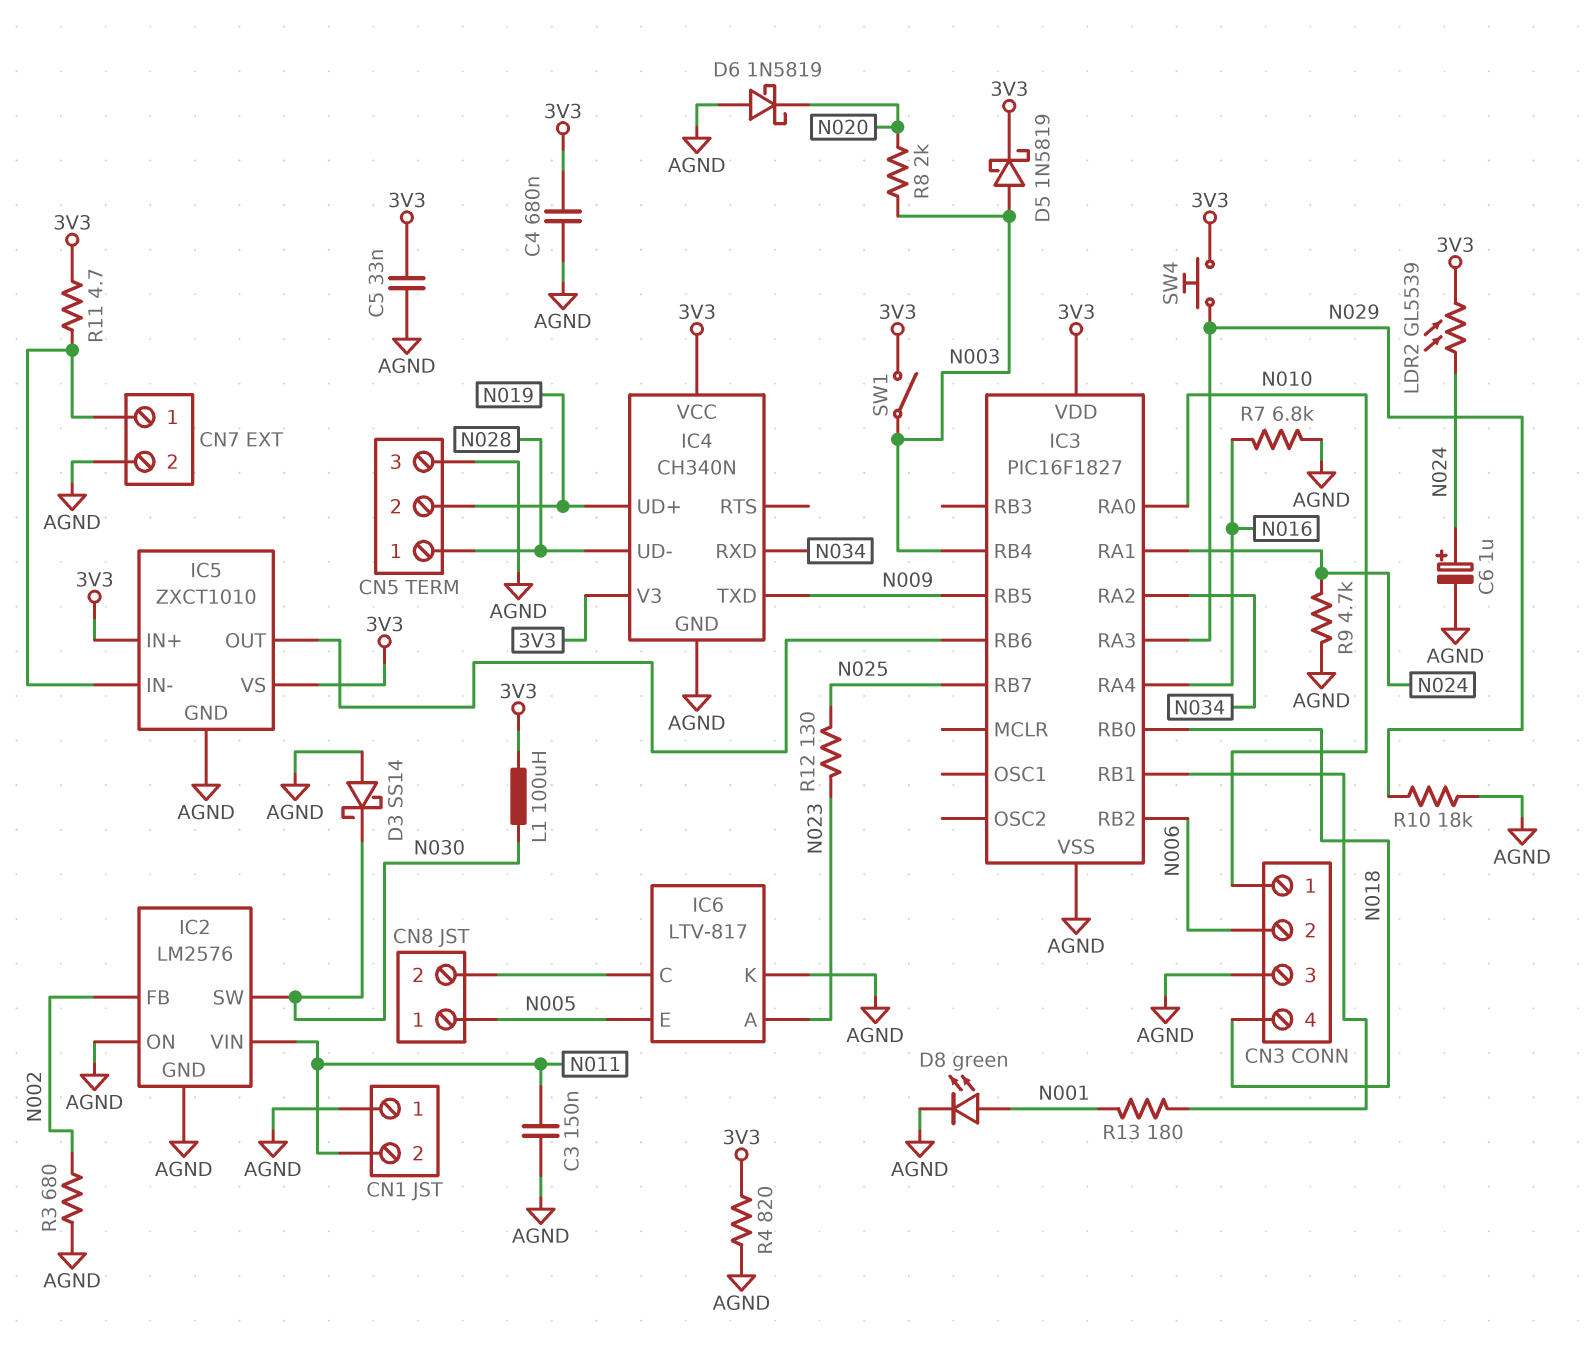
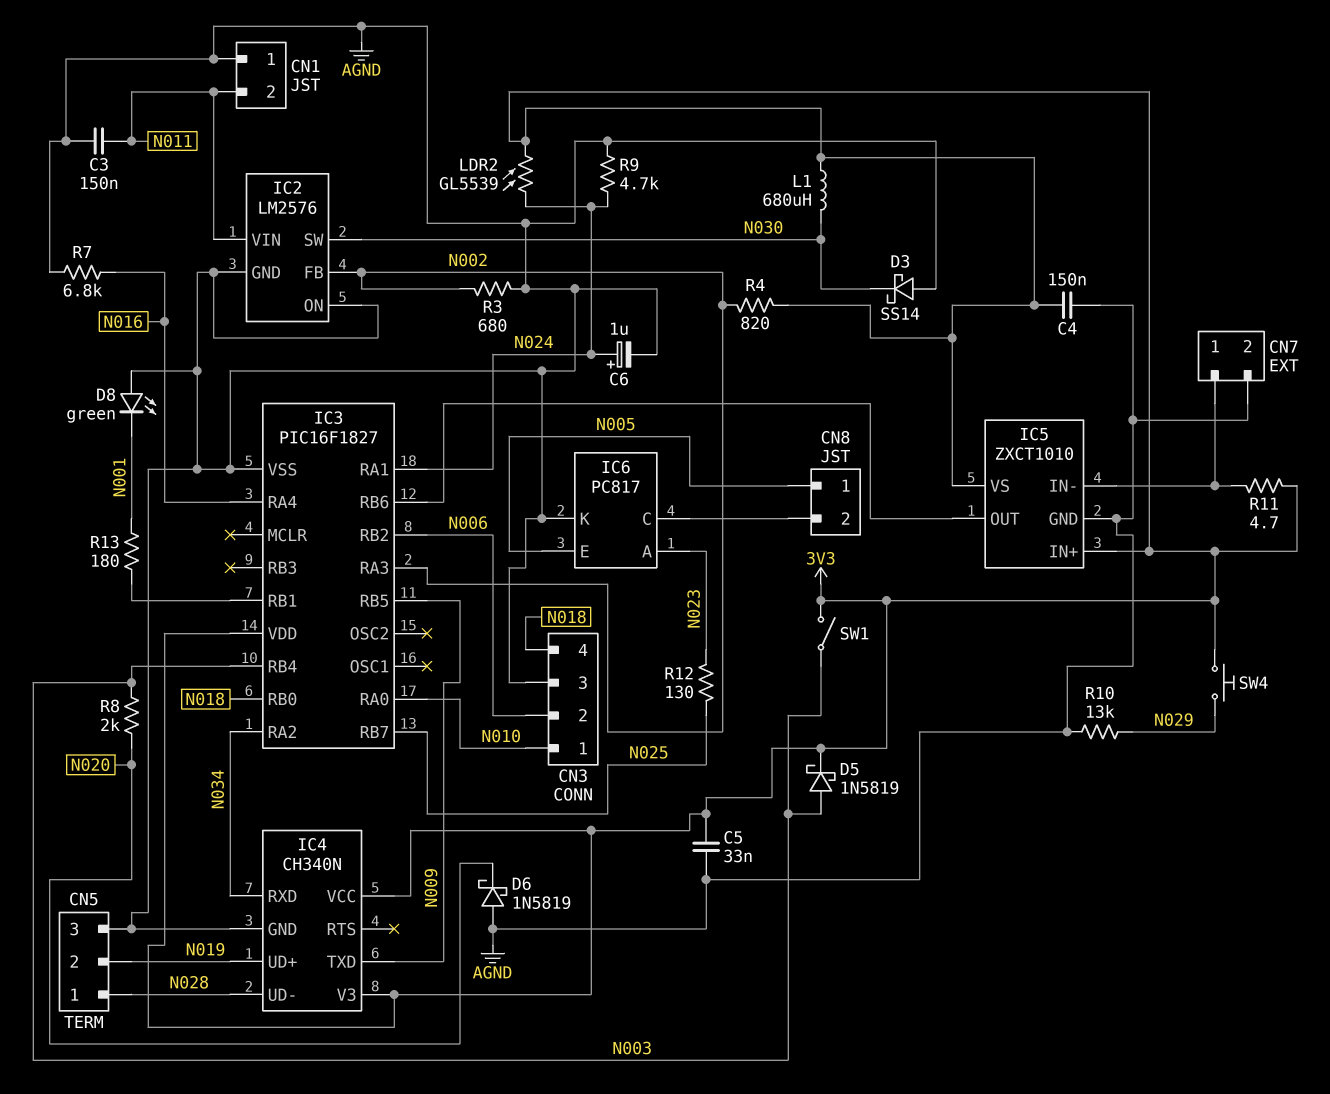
C4: 680nF (3V3, AGND) -> 150nF (3V3, AGND)
D8: LED green (A N001, K AGND) -> LED green (A AGND, K N001)
IC3 pin RA3: N029 -> N002
IC6: LTV-817 -> PC817
L1: 100uH (3V3, N030) -> 680uH (3V3, N030)
R4: 820 (3V3, AGND) -> 820 (3V3, N002)
R10: 18k (AGND, N029) -> 13k (AGND, N029)

